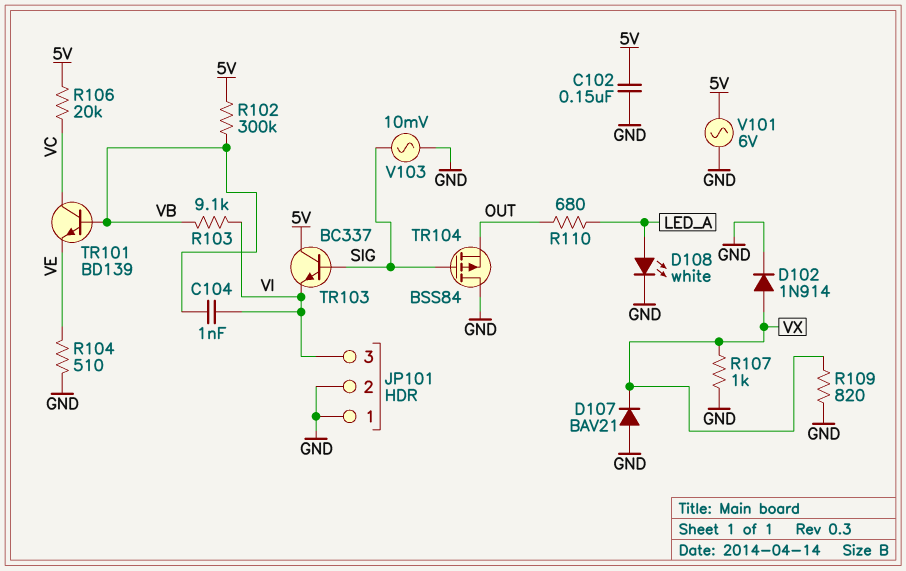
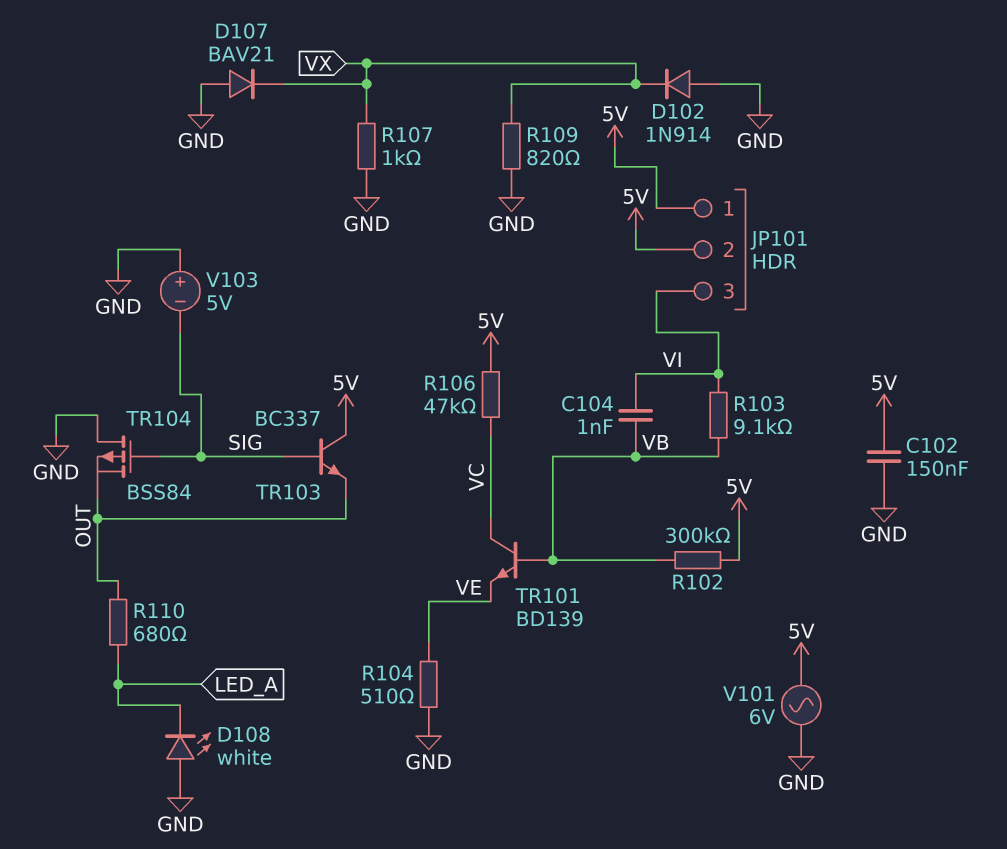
D102: diode 1N914 (A VX, K GND) -> diode 1N914 (A GND, K VX)
D108: LED white (A LED_A, K GND) -> LED white (A GND, K LED_A)
JP101 pin 1: GND -> 5V
JP101 pin 2: GND -> 5V
R106: 20k (5V, VC) -> 47k (5V, VC)
TR103: NPN BC337 (B SIG, C 5V, E VI) -> NPN BC337 (B SIG, C 5V, E OUT)
V103: AC 10mV (GND, SIG) -> 5V (plus GND, minus SIG)

